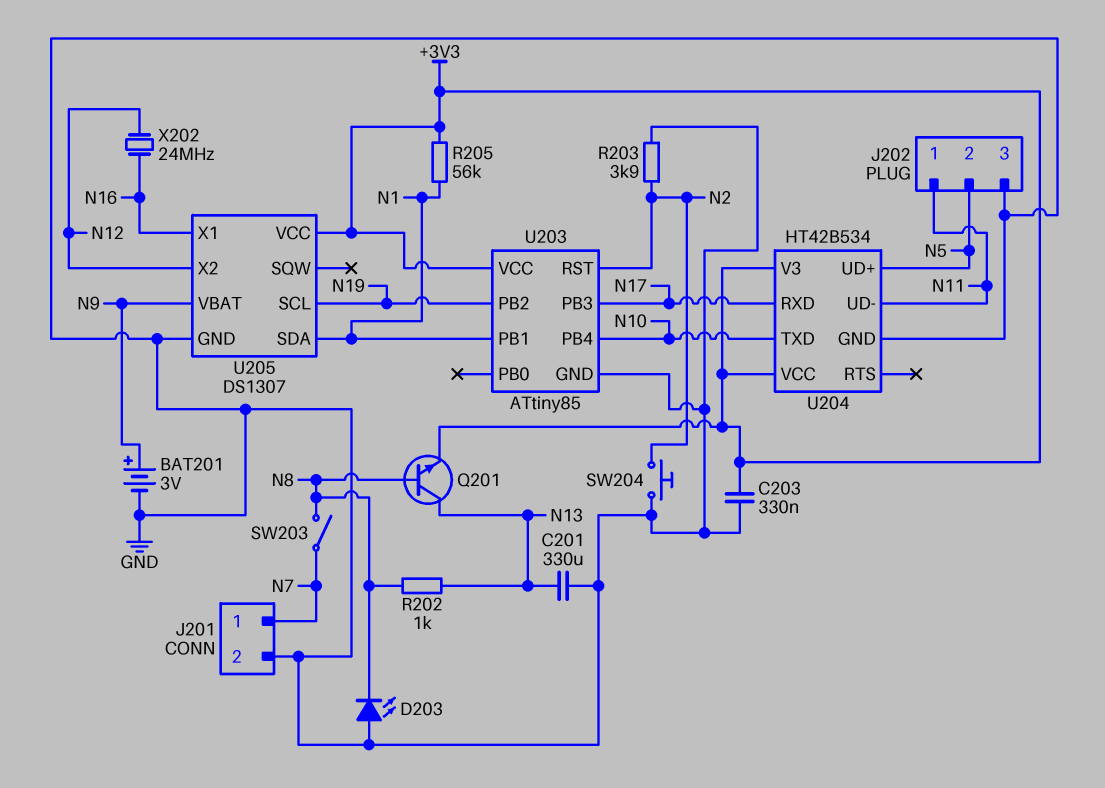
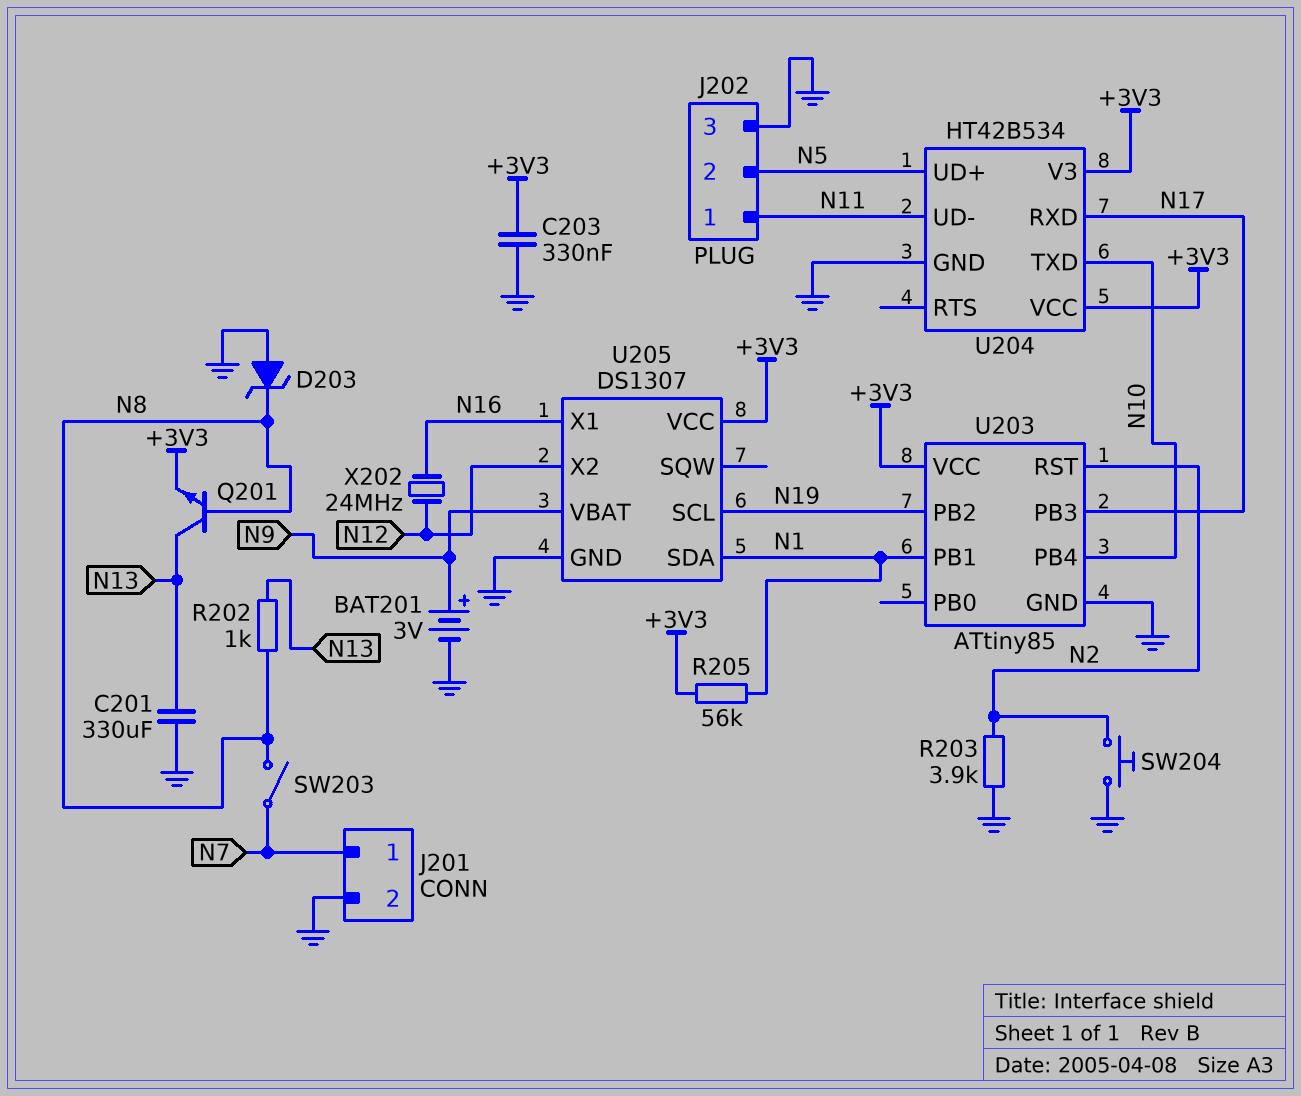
D203: LED (A GND, K N8) -> zener (A GND, K N8)

